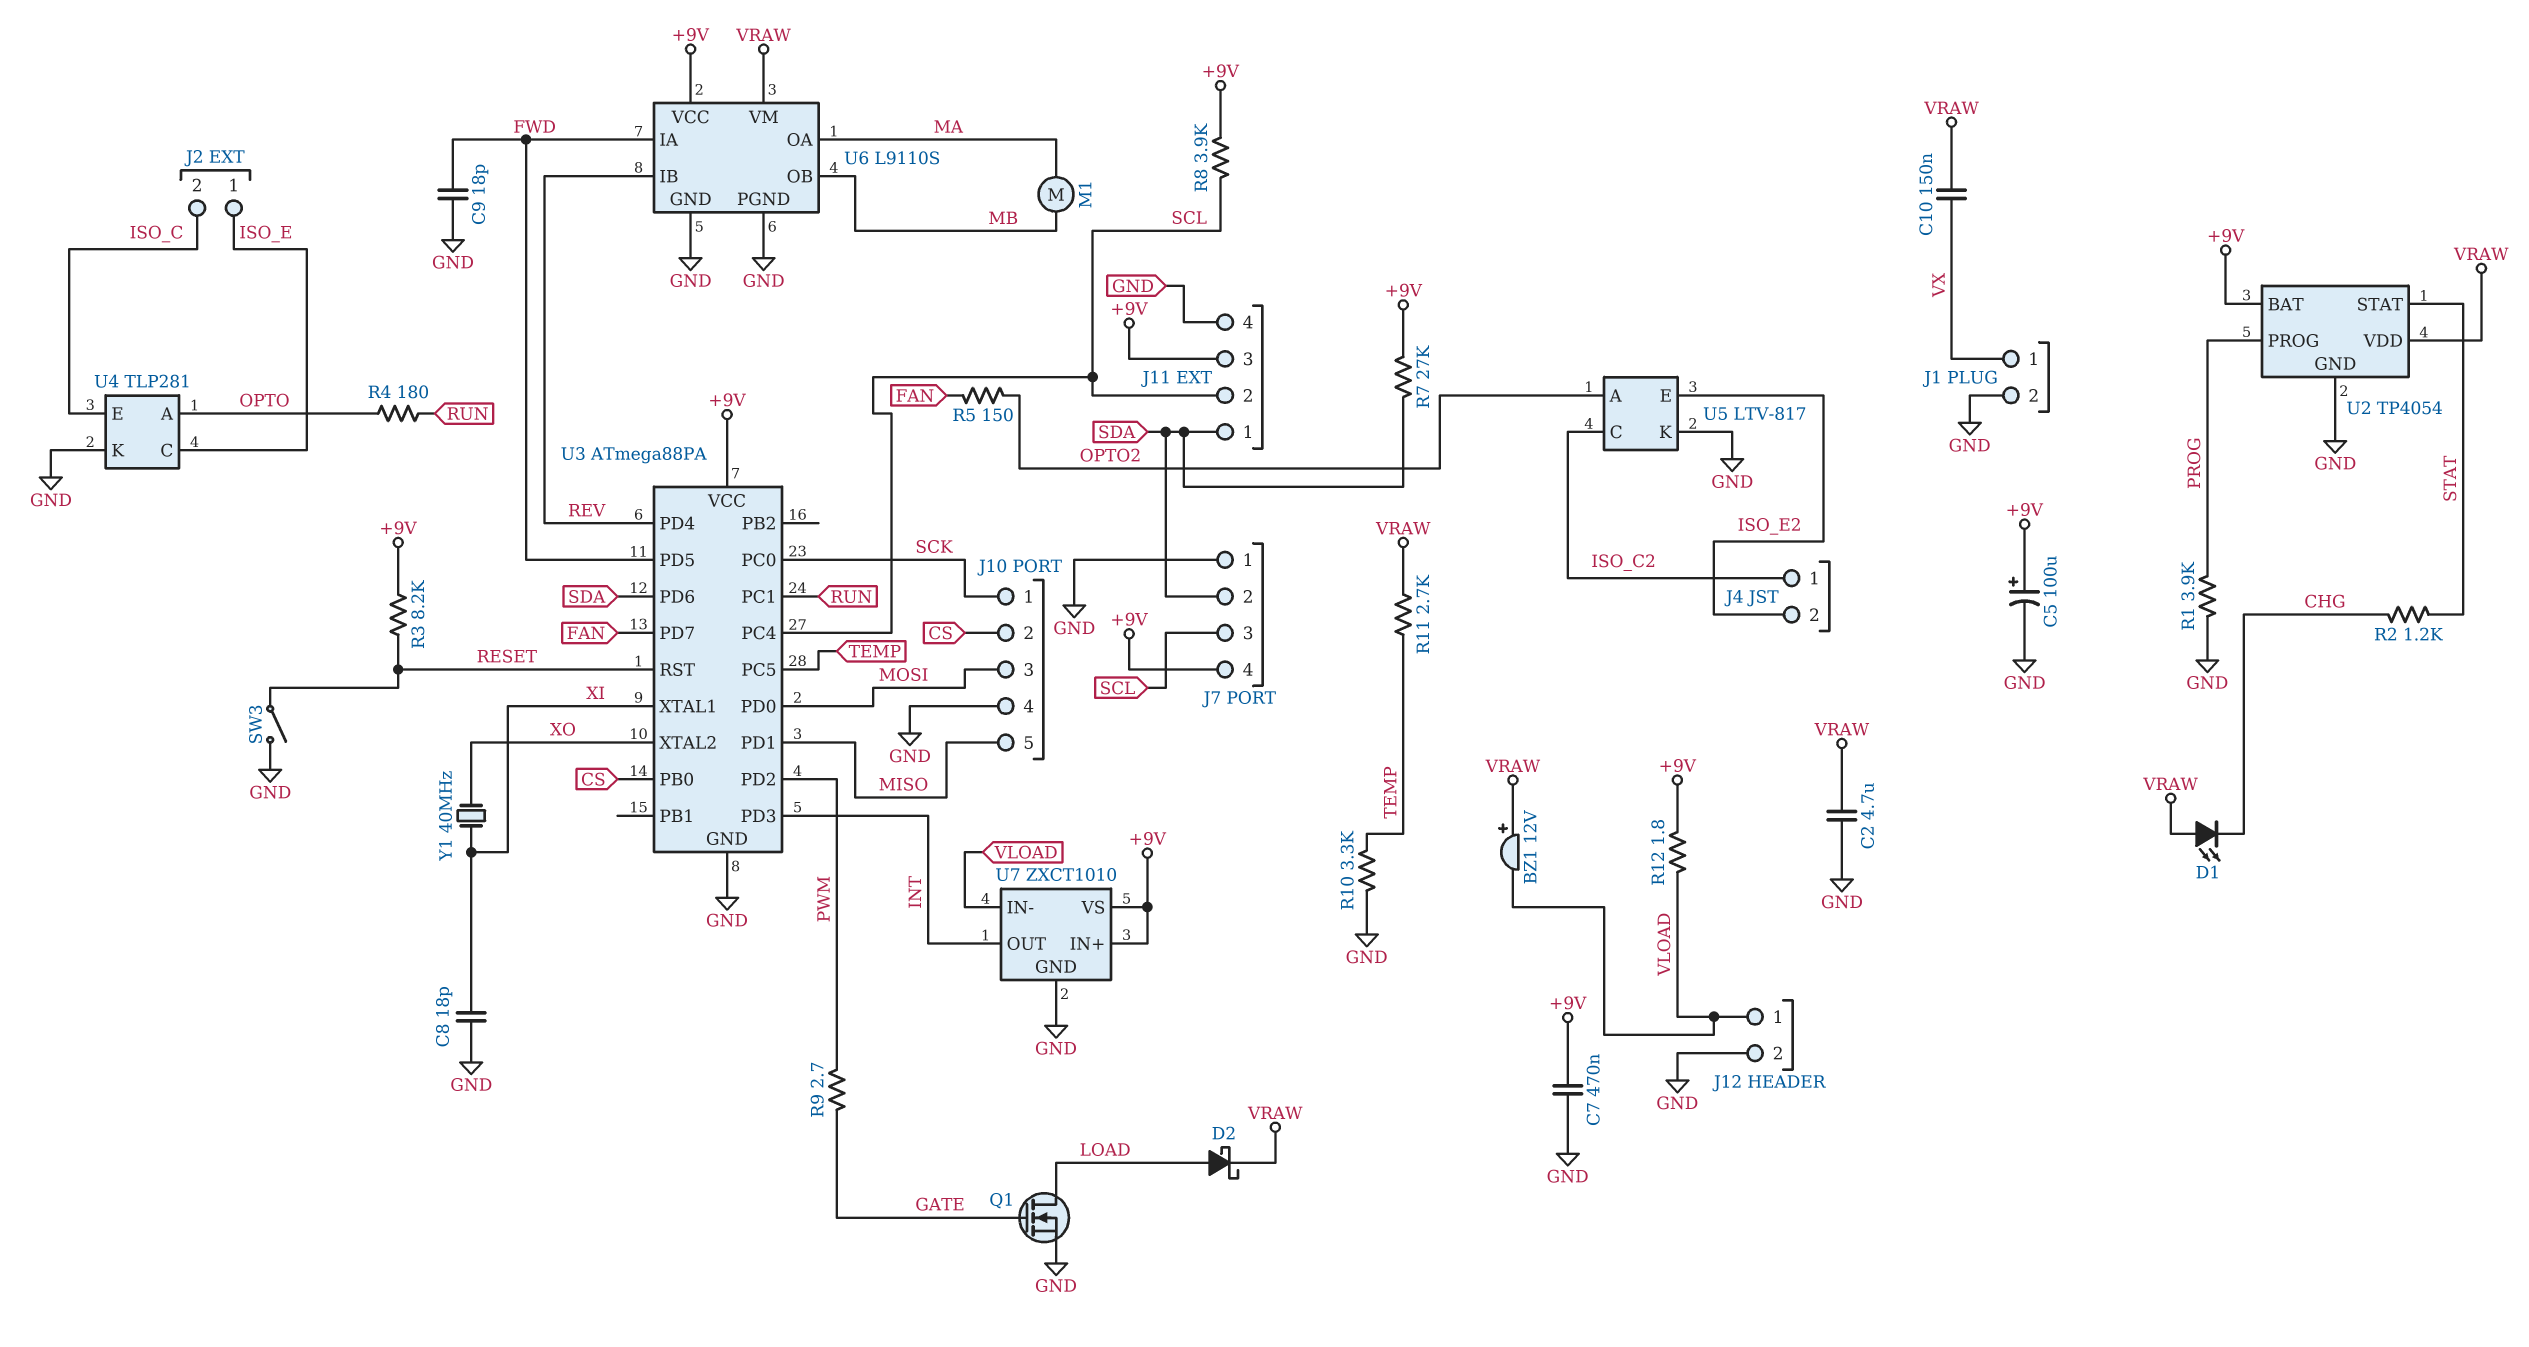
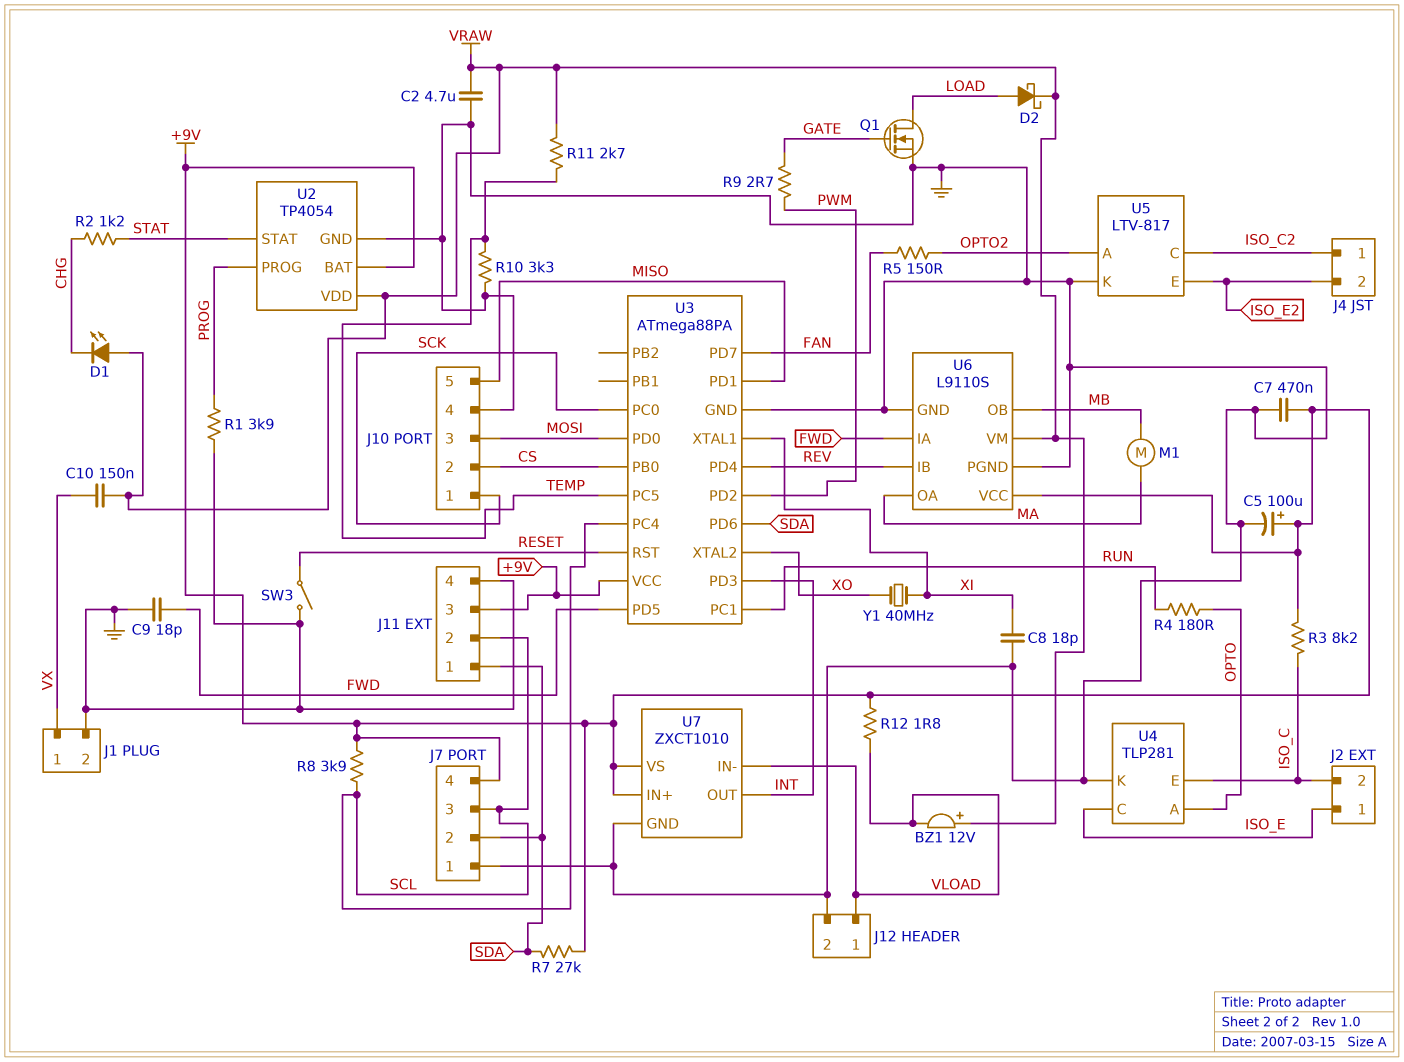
R3: 8.2k (+9V, RESET) -> 8.2k (+9V, ISO_C)

